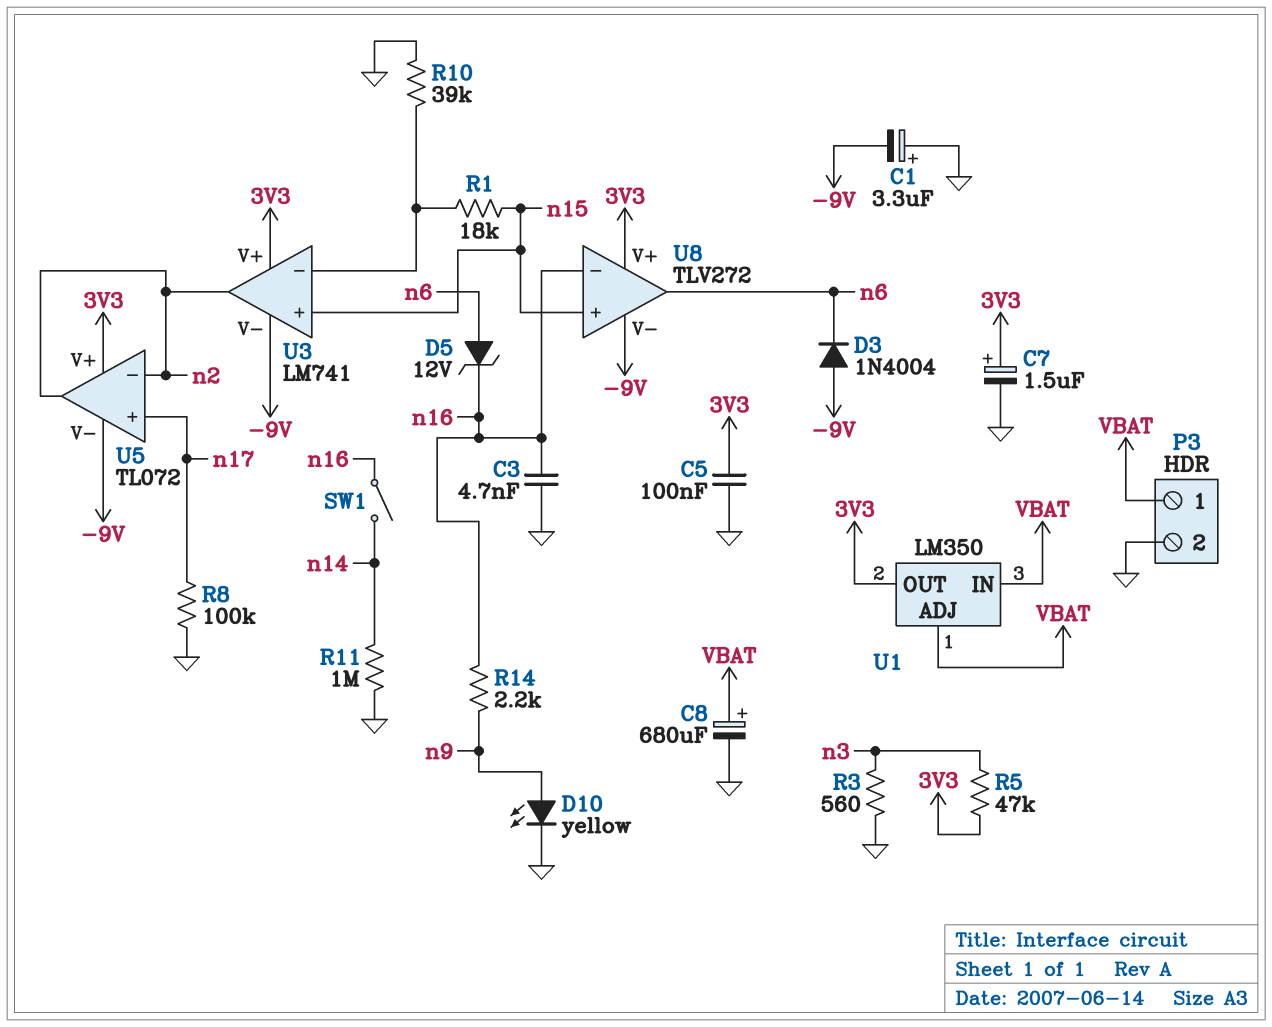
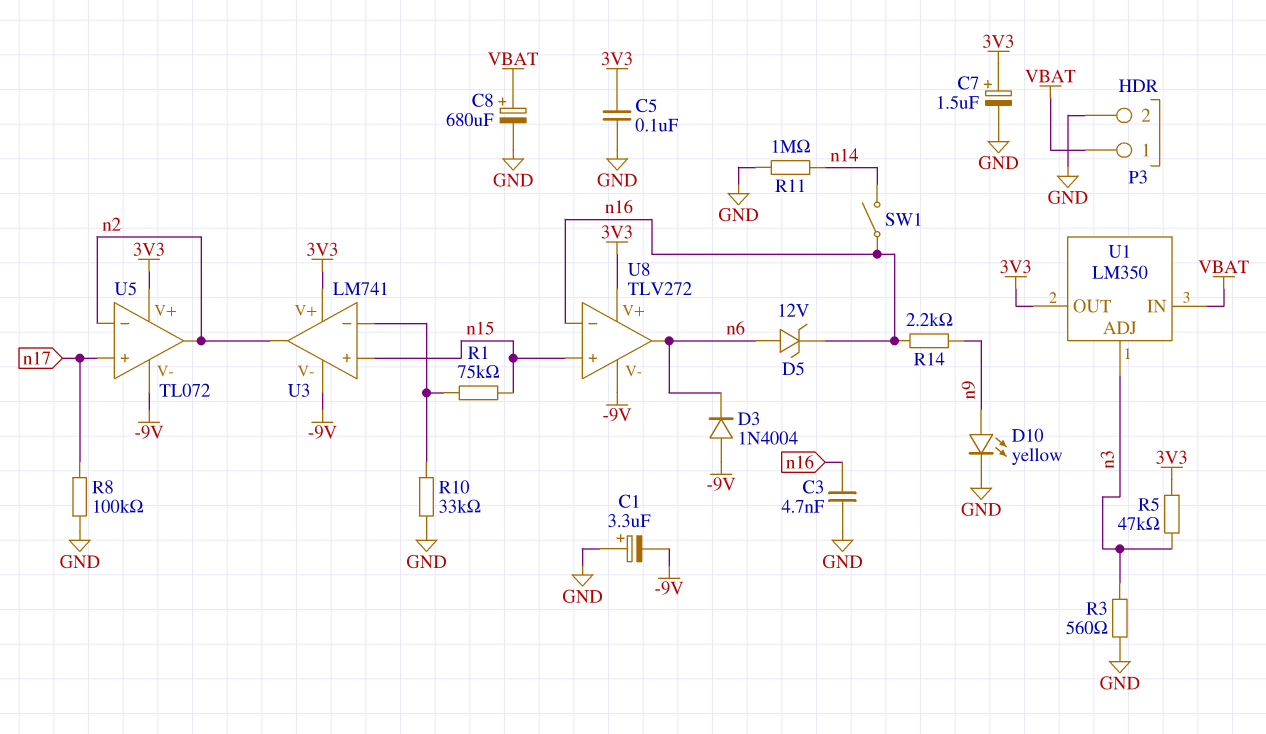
R1: 18k (U3/in-, n15) -> 75k (U3/in-, n15)
R10: 39k (GND, U3/in-) -> 33k (GND, U3/in-)
U1 pin ADJ: VBAT -> n3

